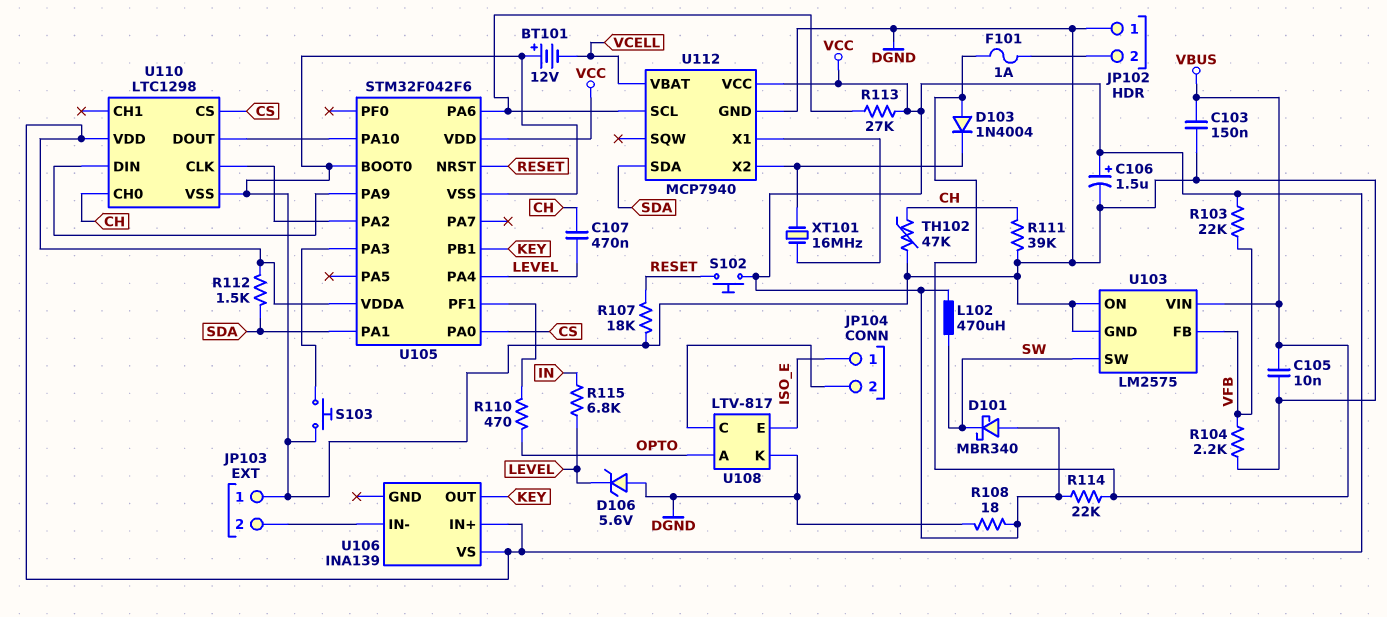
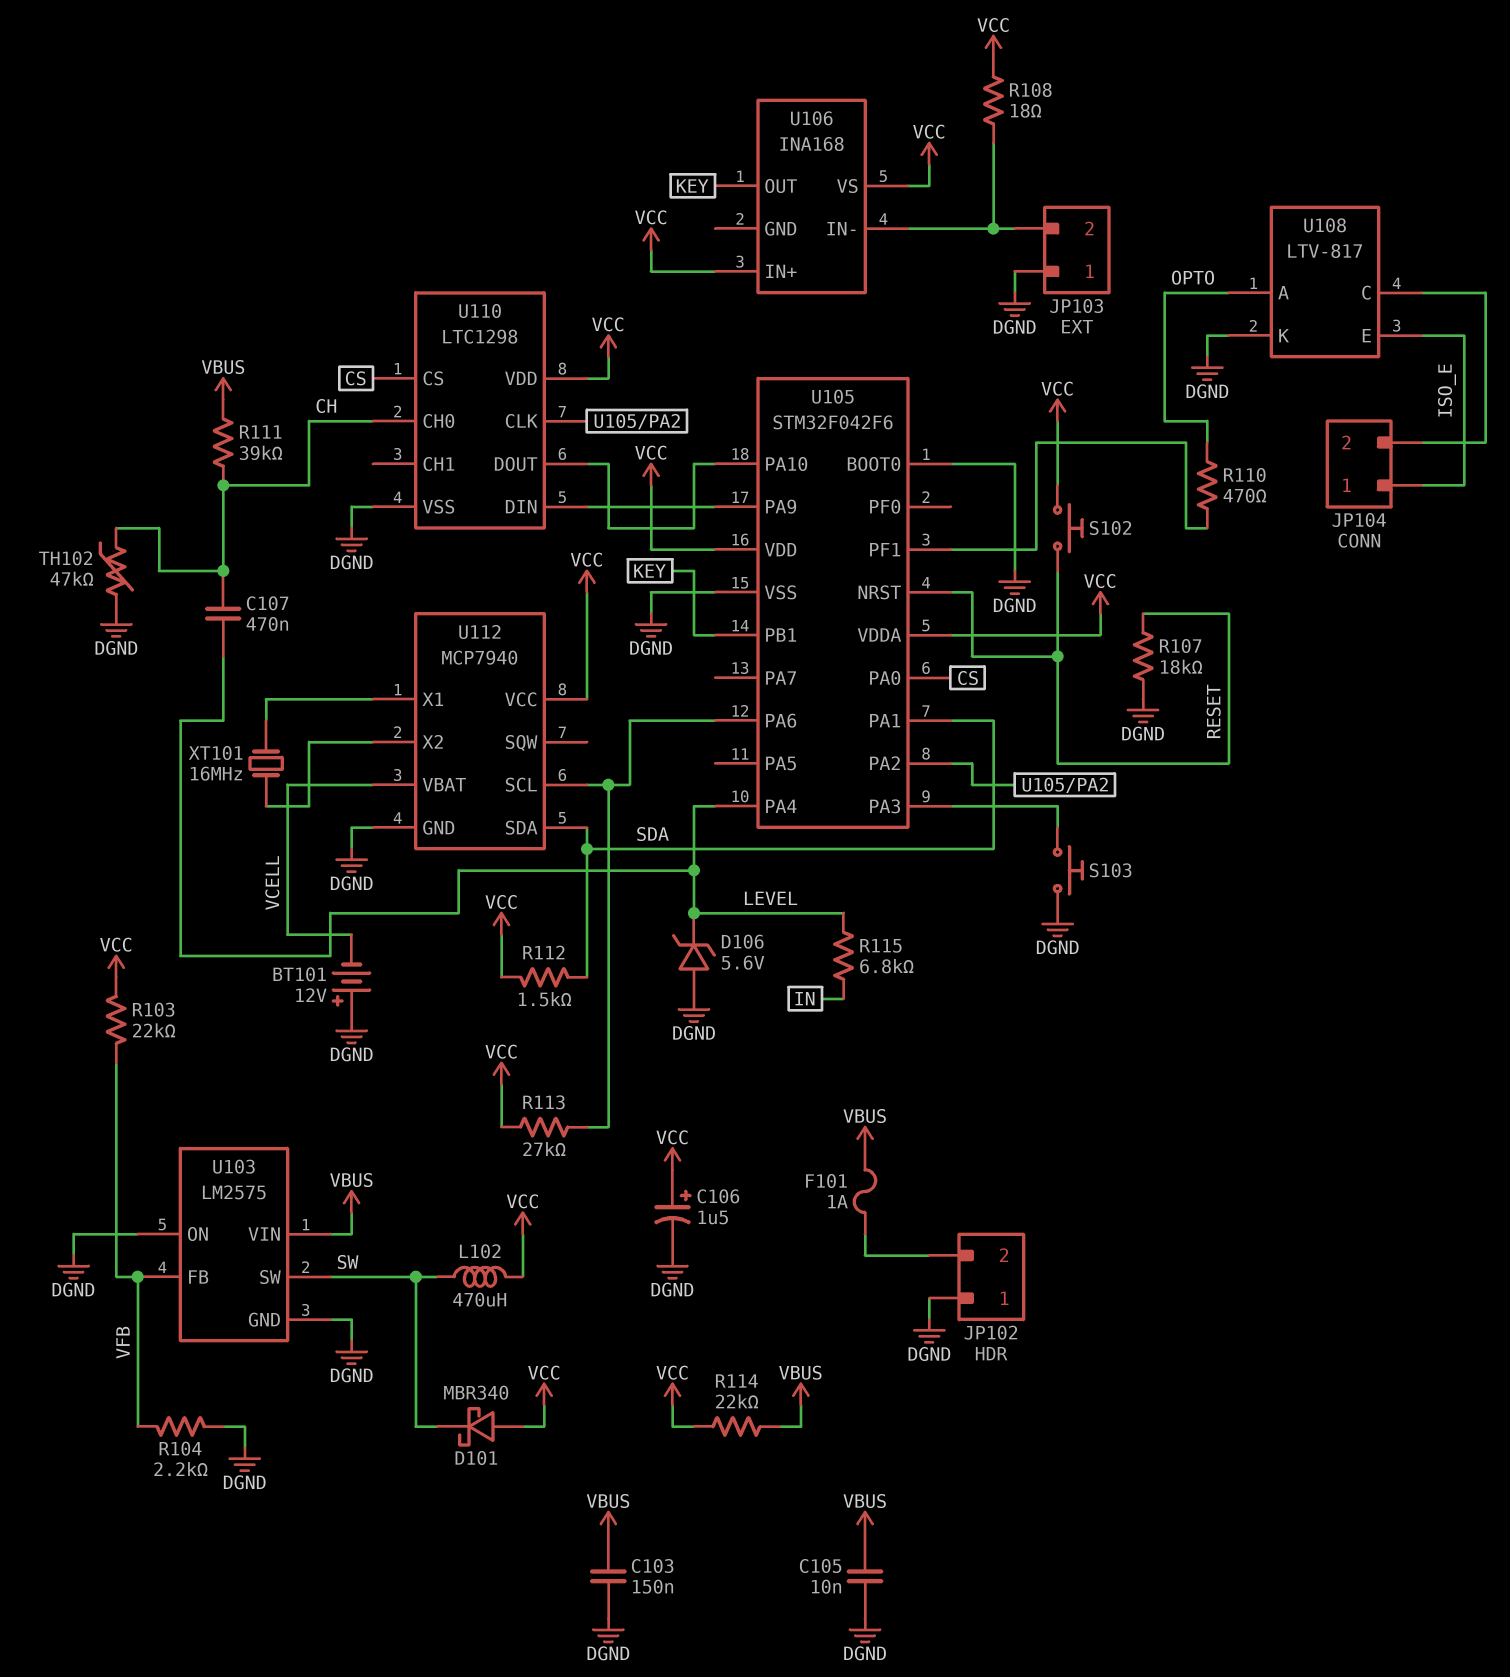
D103: diode 1N4004 (A VBUS, K U112/X2) -> none
R108: 18 (DGND, VCC) -> 18 (JP103/2, VCC)
R111: 39k (CH, DGND) -> 39k (CH, VBUS)
U106: INA139 -> INA168

